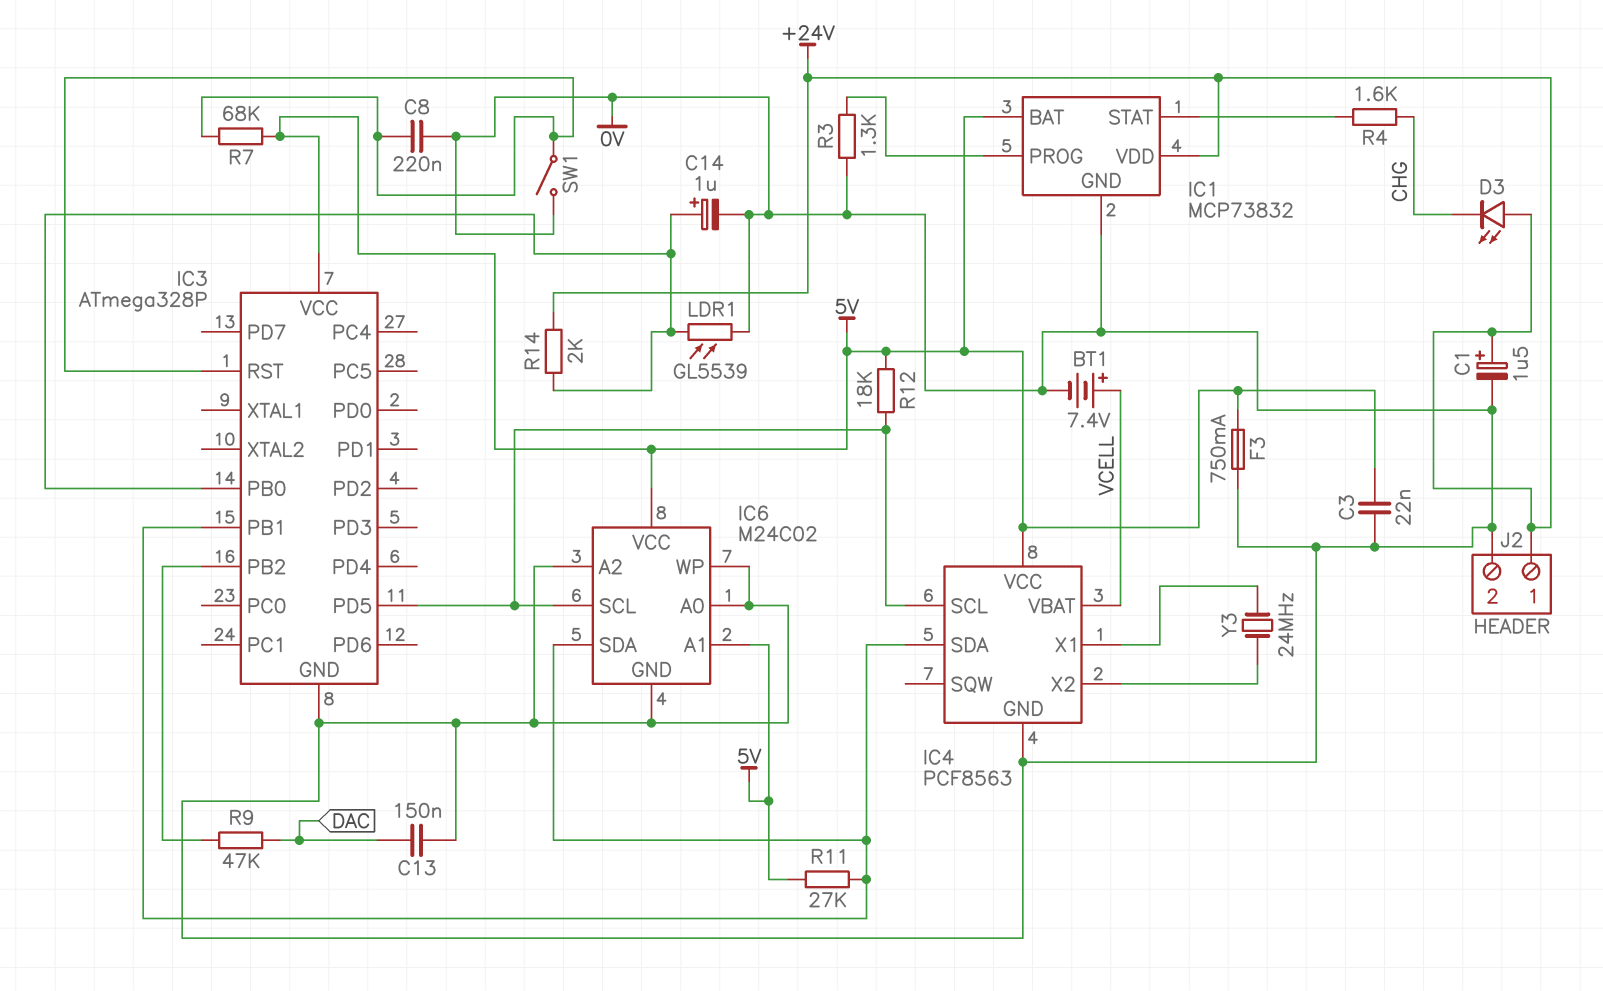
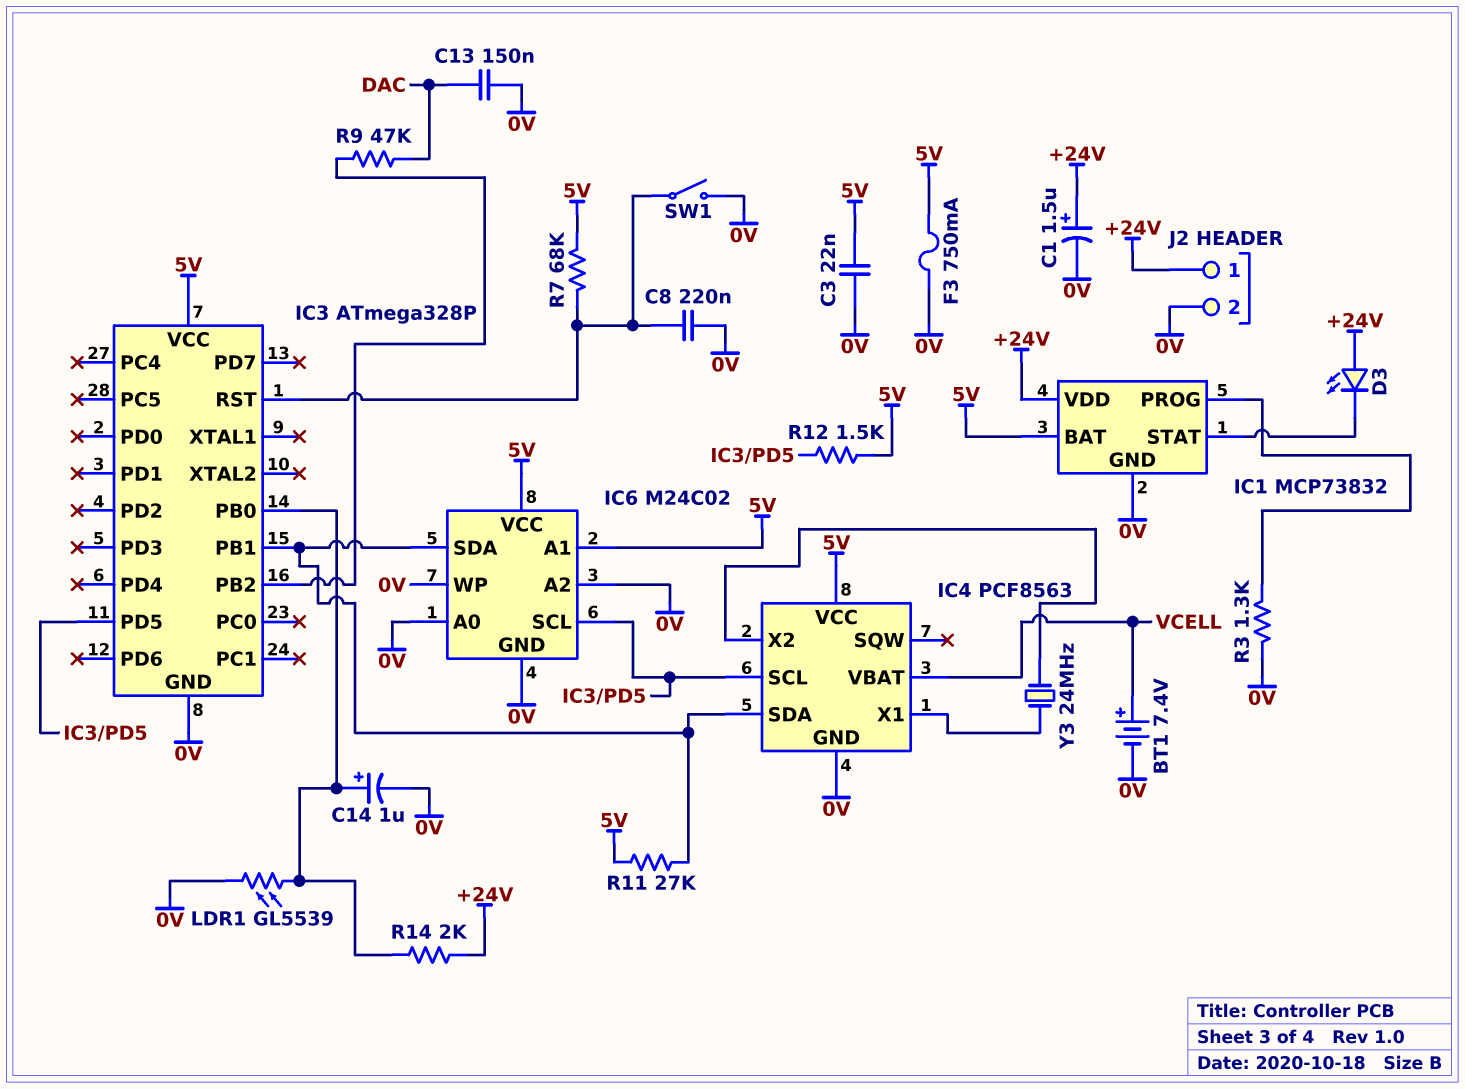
D3: LED (A +24V, K CHG) -> LED (A +24V, K IC1/STAT)
R4: 1.6k (CHG, IC1/STAT) -> none
R12: 18k (5V, IC3/PD5) -> 1.5k (5V, IC3/PD5)

